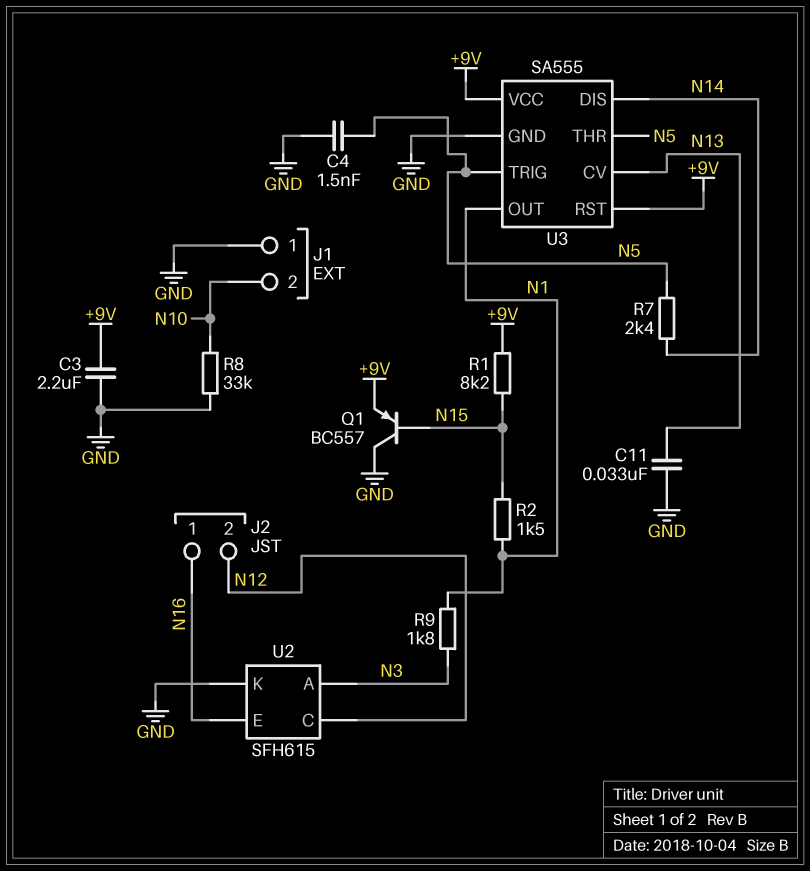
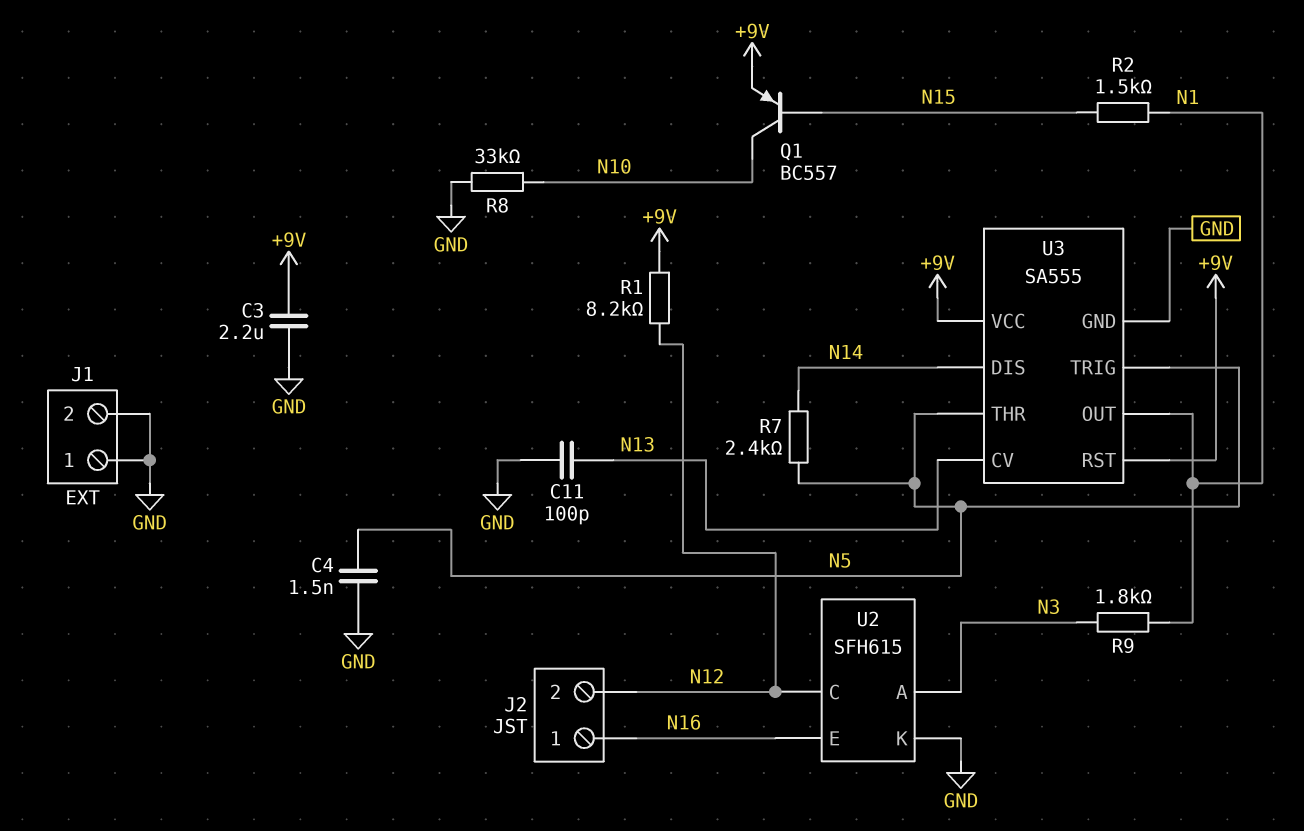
C11: 33nF (GND, N13) -> 100pF (GND, N13)
J1 pin 2: N10 -> GND
Q1: PNP BC557 (B N15, C GND, E +9V) -> PNP BC557 (B N15, C N10, E +9V)
R1: 8.2k (+9V, N15) -> 8.2k (+9V, N12)

